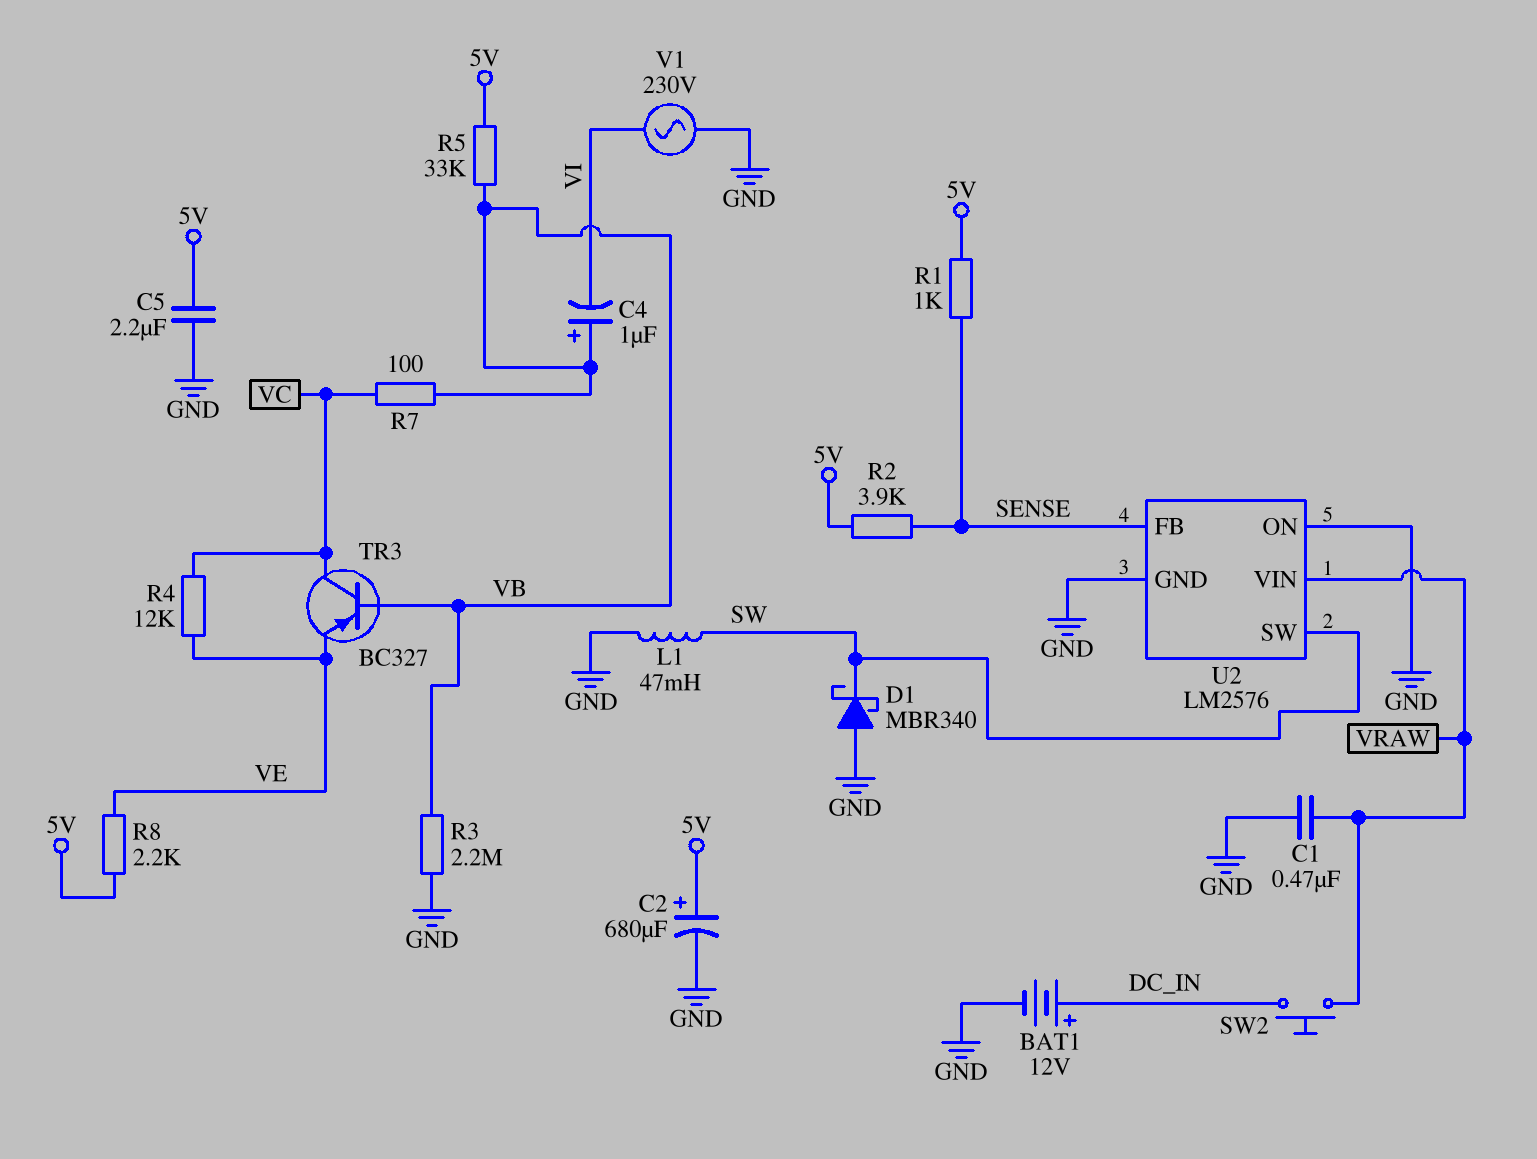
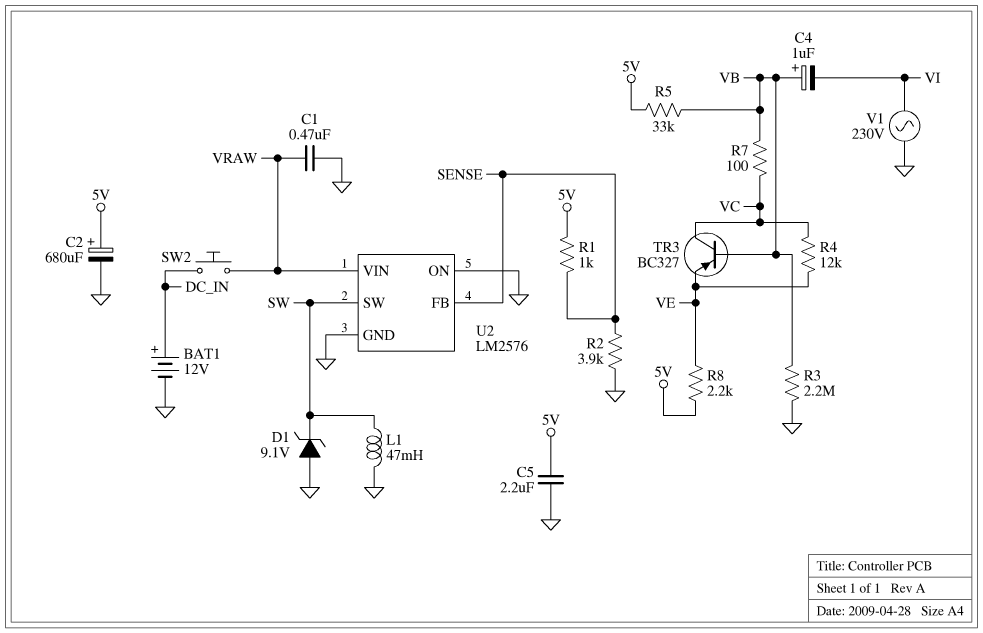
D1: schottky MBR340 (A GND, K SW) -> zener 9.1V (A GND, K SW)
R2: 3.9k (5V, SENSE) -> 3.9k (GND, SENSE)

